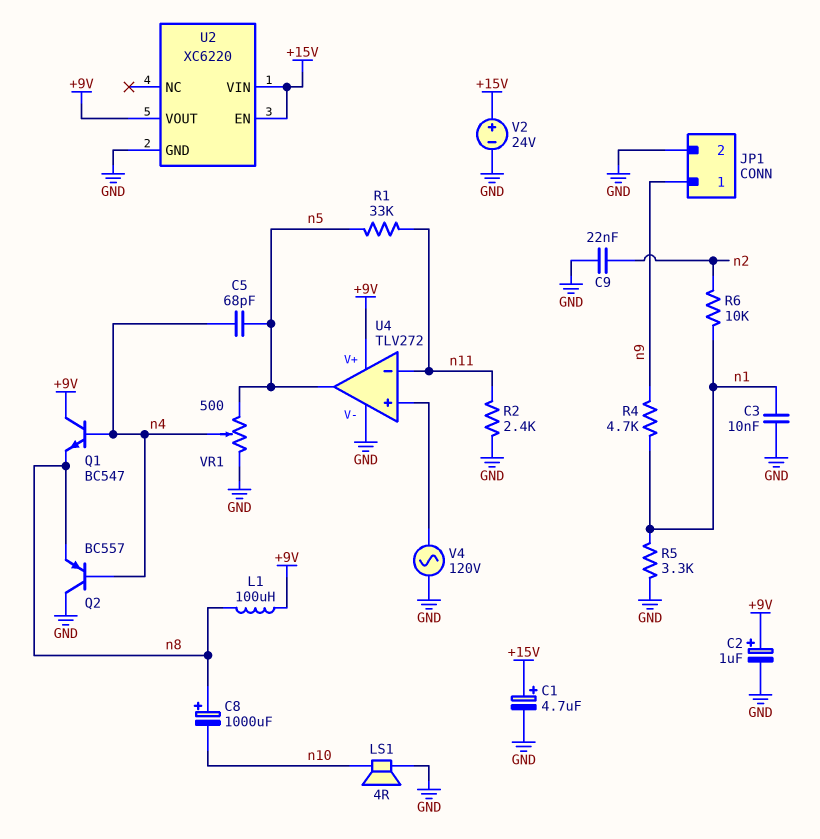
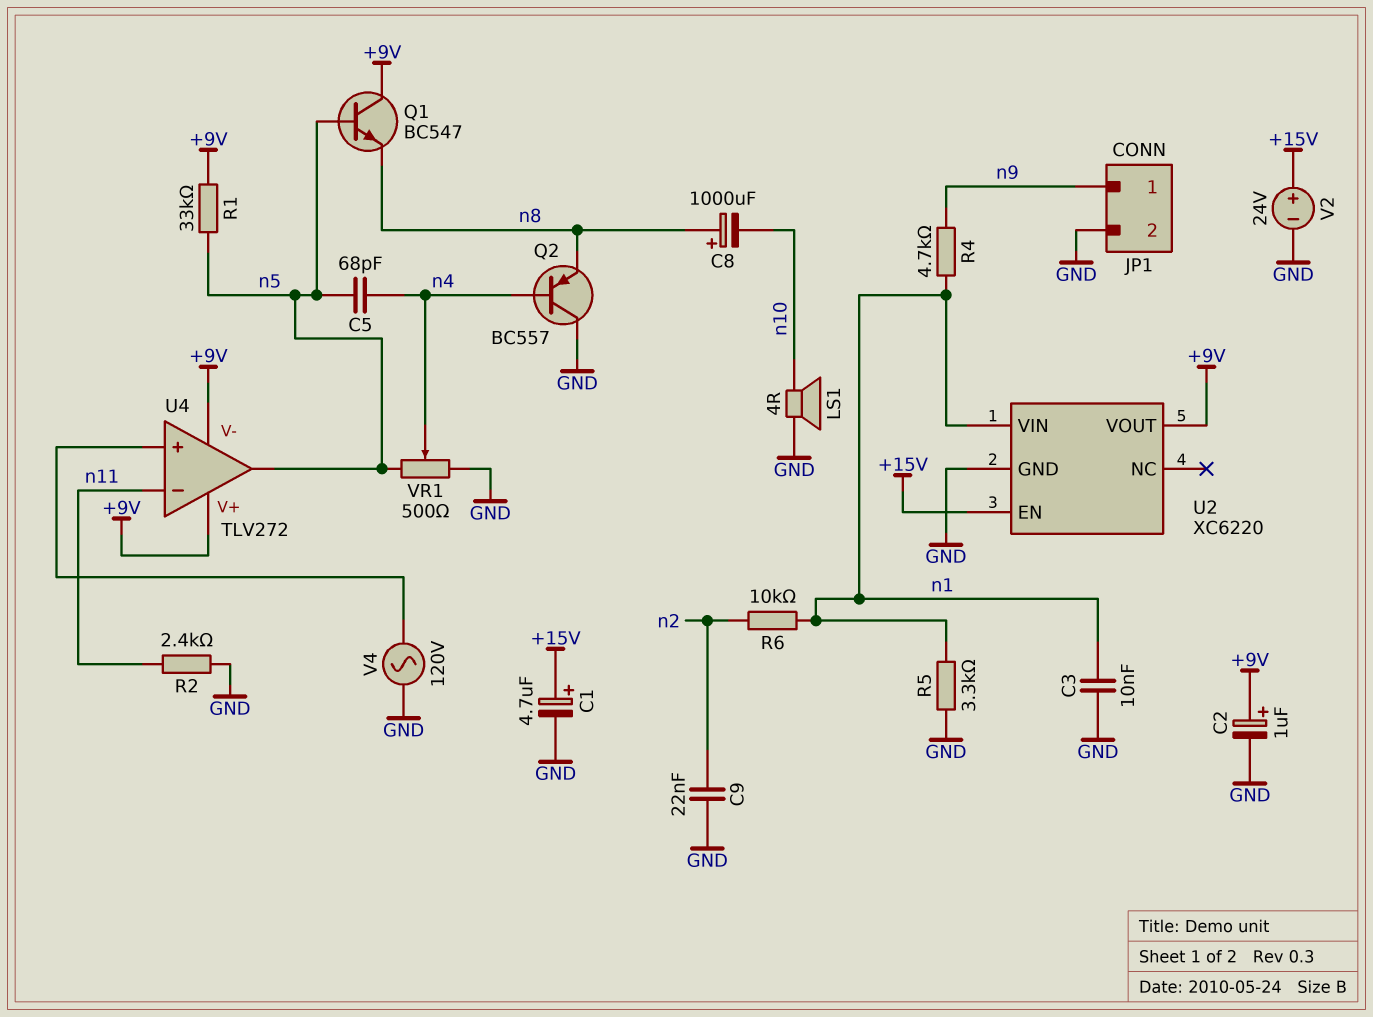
L1: 100uH (+9V, n8) -> none
Q1: NPN BC547 (B n4, C +9V, E n8) -> NPN BC547 (B n5, C +9V, E n8)
R1: 33k (n5, n11) -> 33k (+9V, n5)
U2 pin VIN: +15V -> n1
U4 pin V-: GND -> +9V

